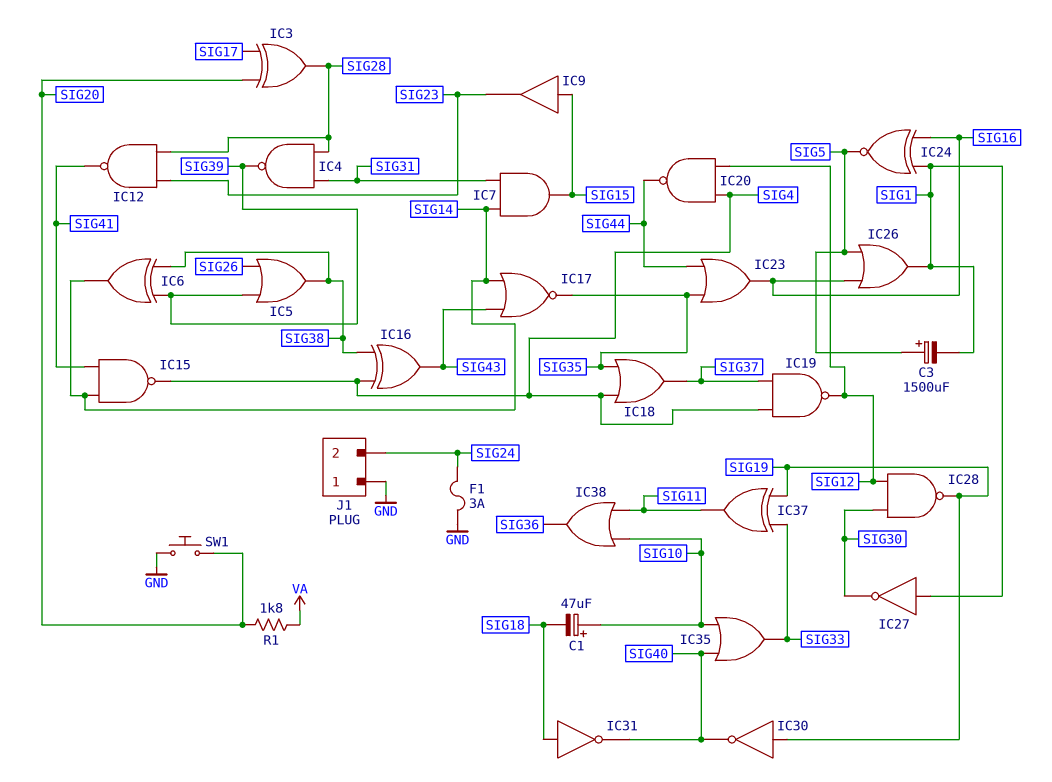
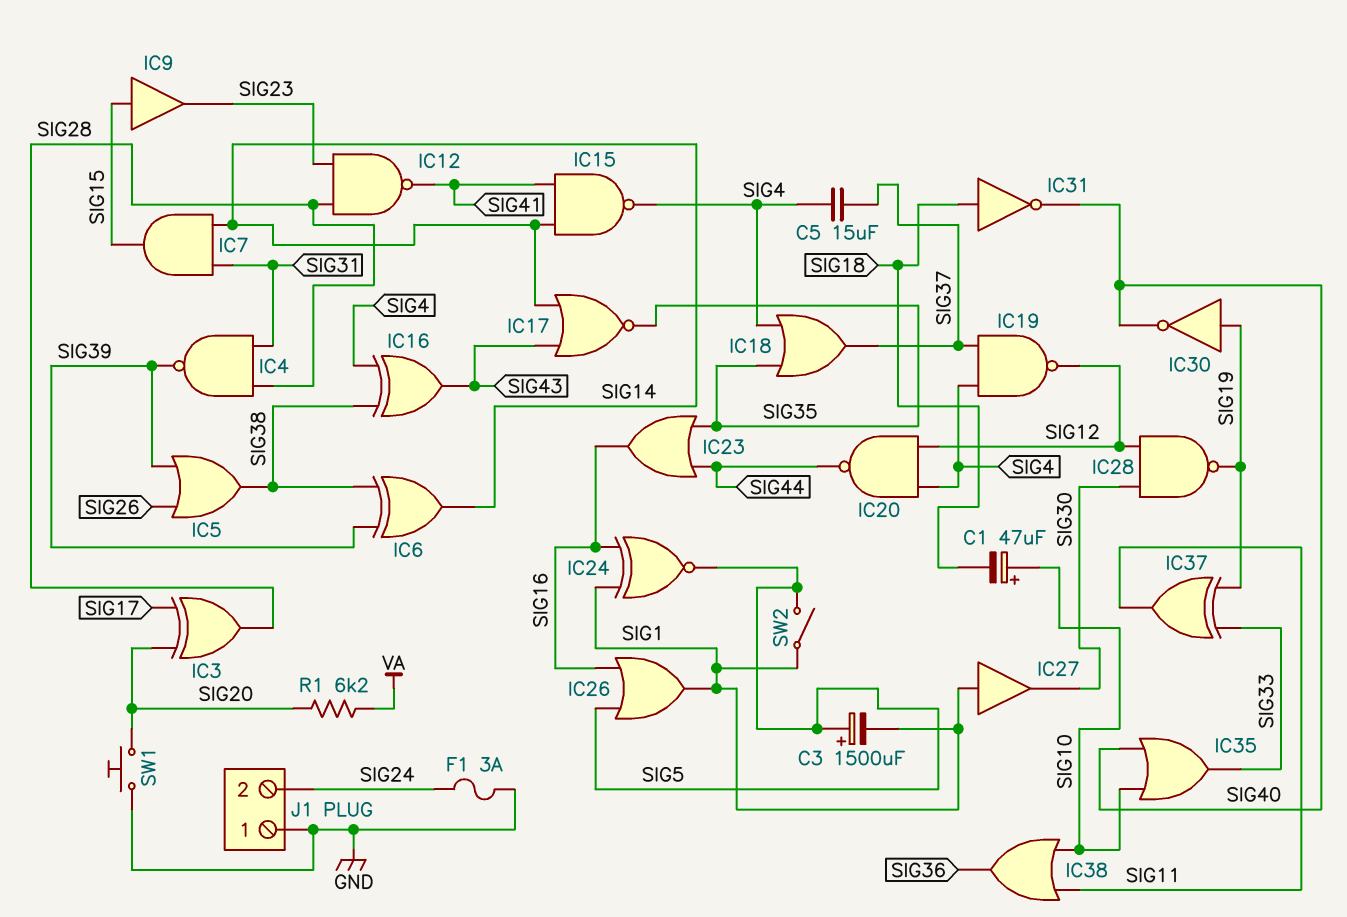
C5: none -> 15uF (SIG4, SIG37)
IC27: NOT (in SIG1, out SIG30) -> buffer (in SIG1, out SIG30)
R1: 1.8k (SIG20, VA) -> 6.2k (SIG20, VA)
SW2: none -> switch (SIG1, SIG5)

